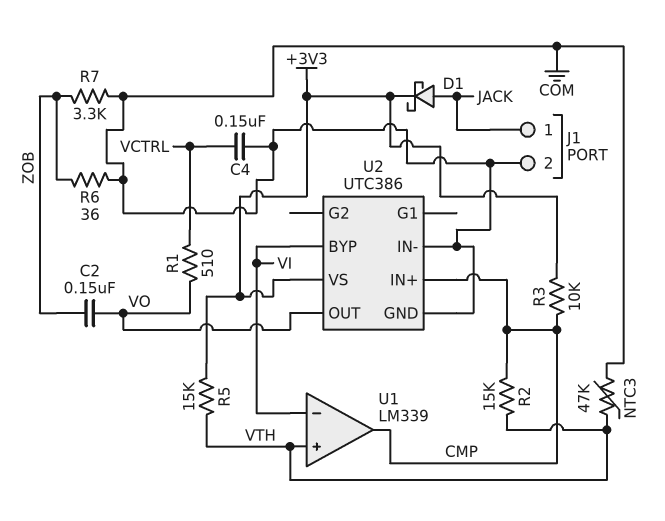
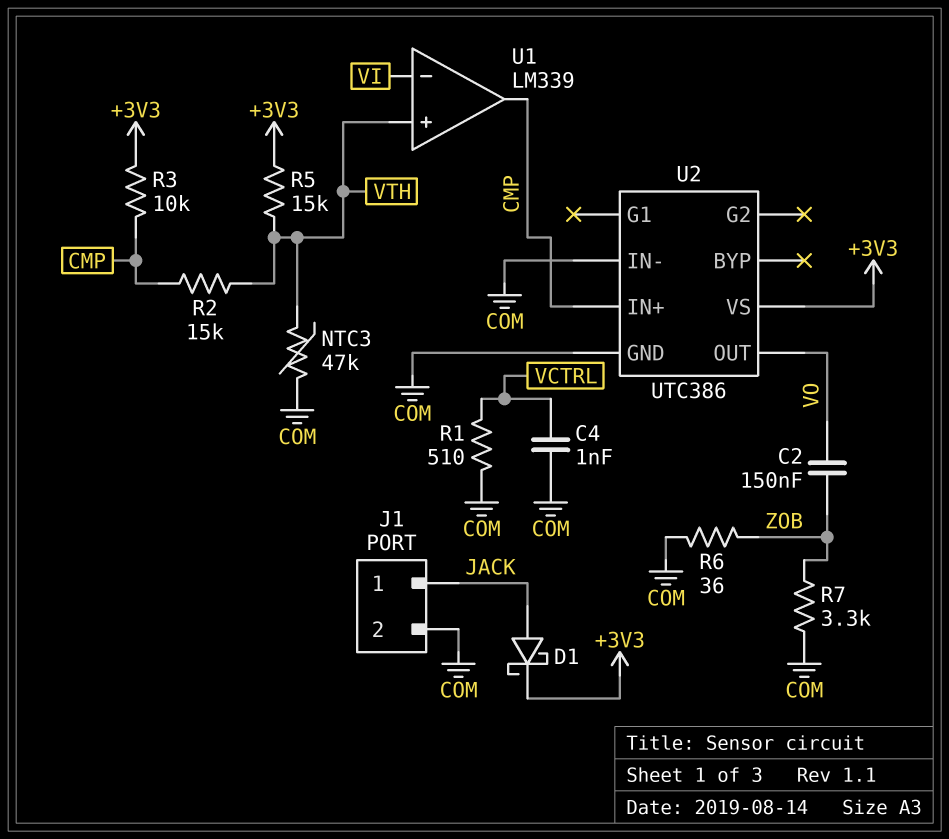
C4: 150nF (COM, VCTRL) -> 1nF (COM, VCTRL)
R1: 510 (VCTRL, VO) -> 510 (COM, VCTRL)
U2 pin BYP: VI -> none

